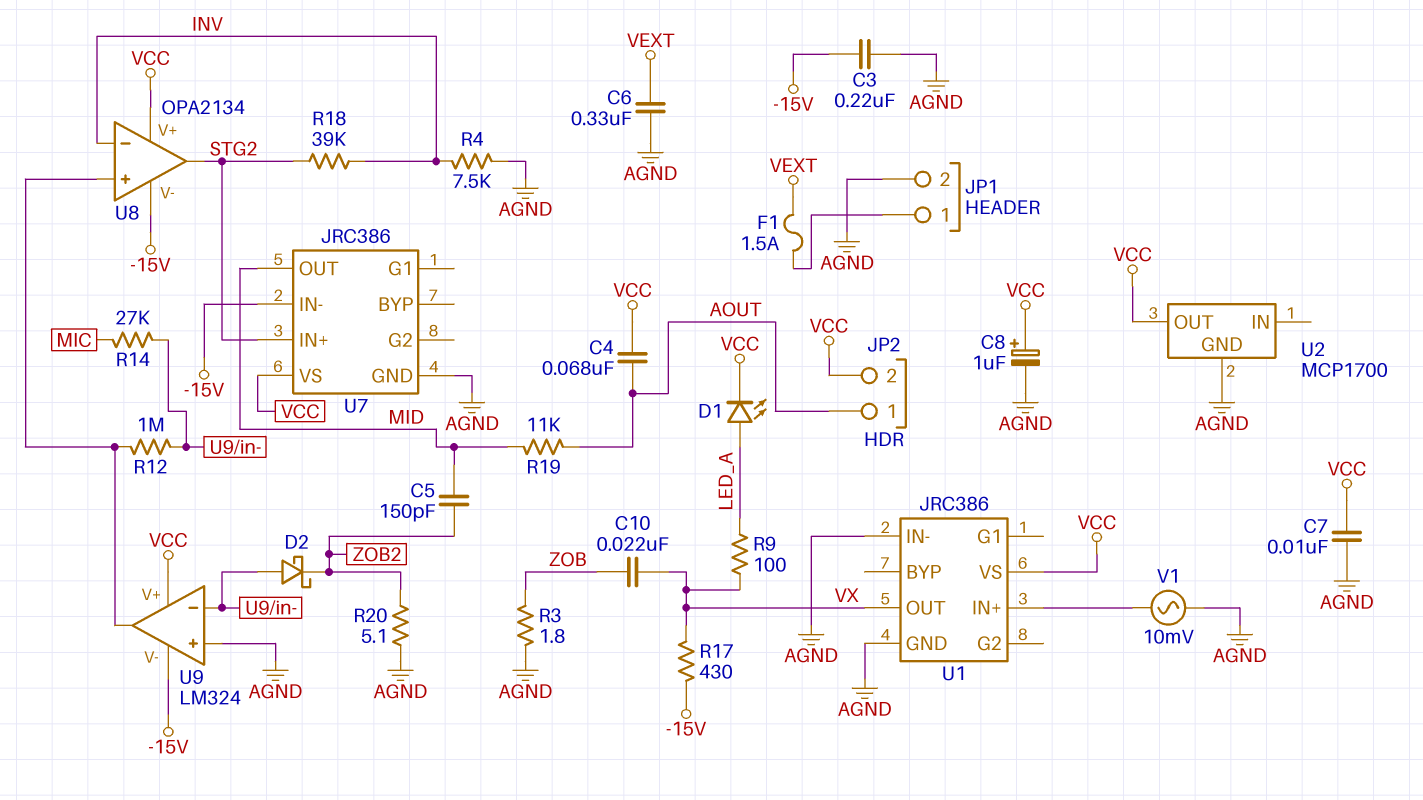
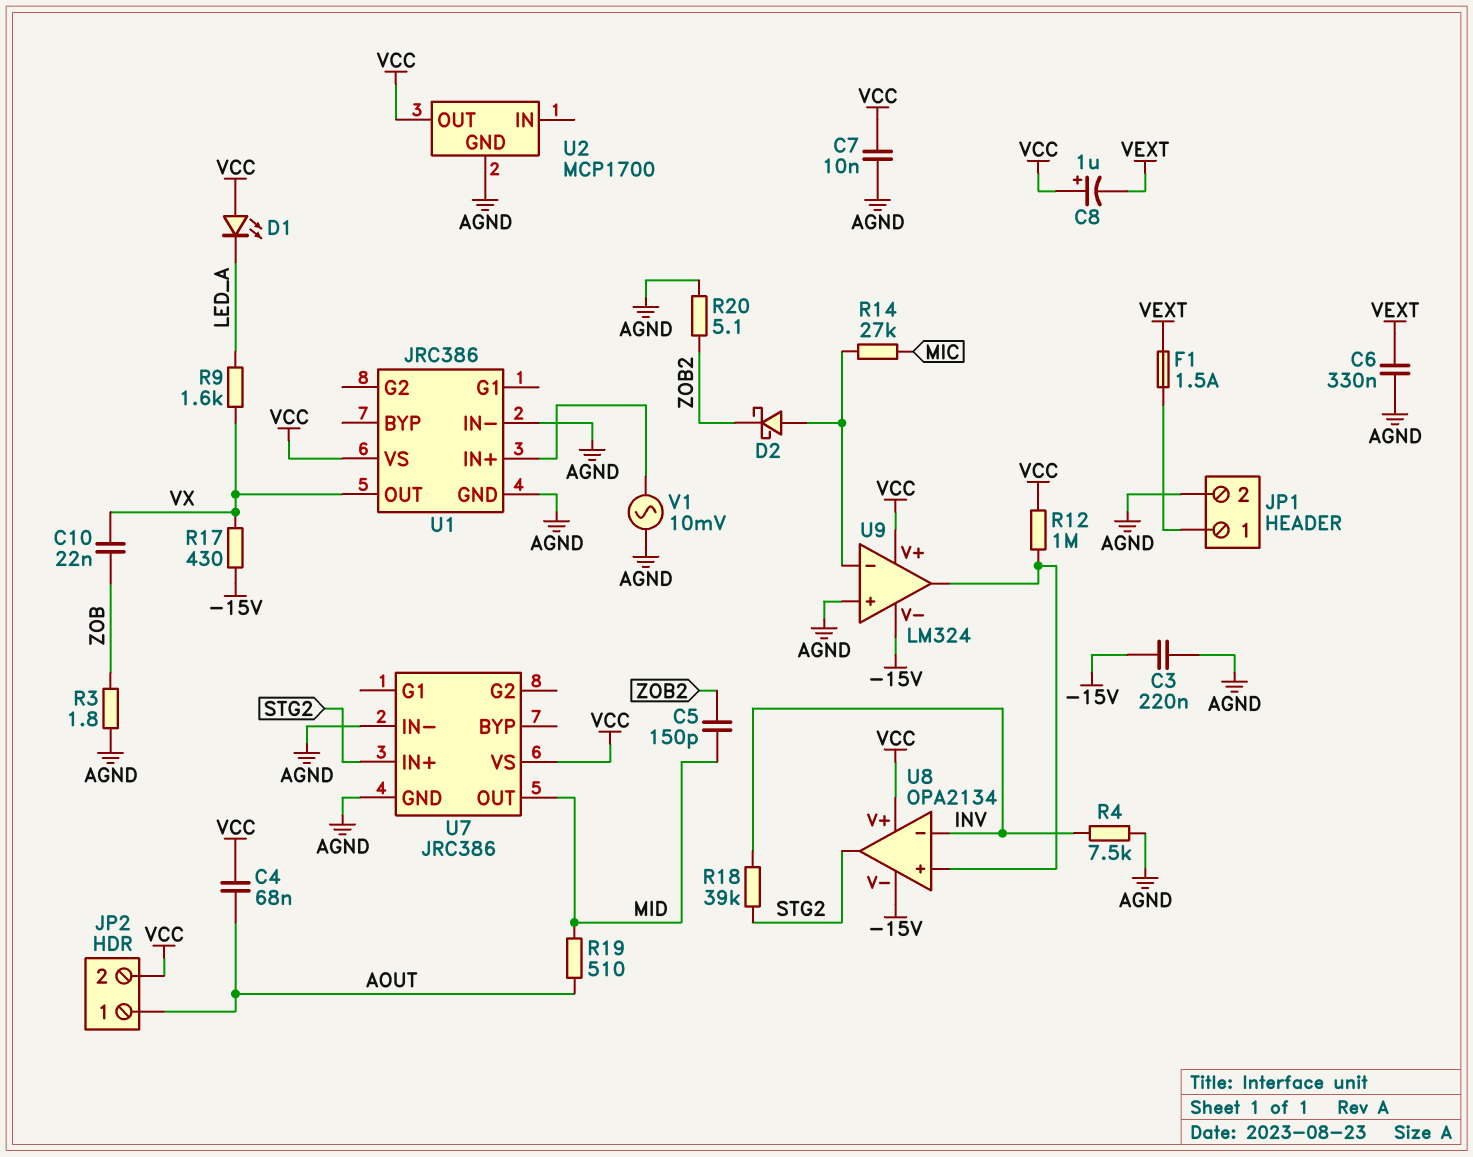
C8: 1uF (plus VCC, minus AGND) -> 1uF (plus VCC, minus VEXT)
D1: LED (A LED_A, K VCC) -> LED (A VCC, K LED_A)
R9: 100 (LED_A, VX) -> 1.6k (LED_A, VX)
R12: 1M (U8/in+, U9/in-) -> 1M (U8/in+, VCC)
R19: 11k (AOUT, MID) -> 510 (AOUT, MID)
U7 pin IN-: -15V -> AGND

